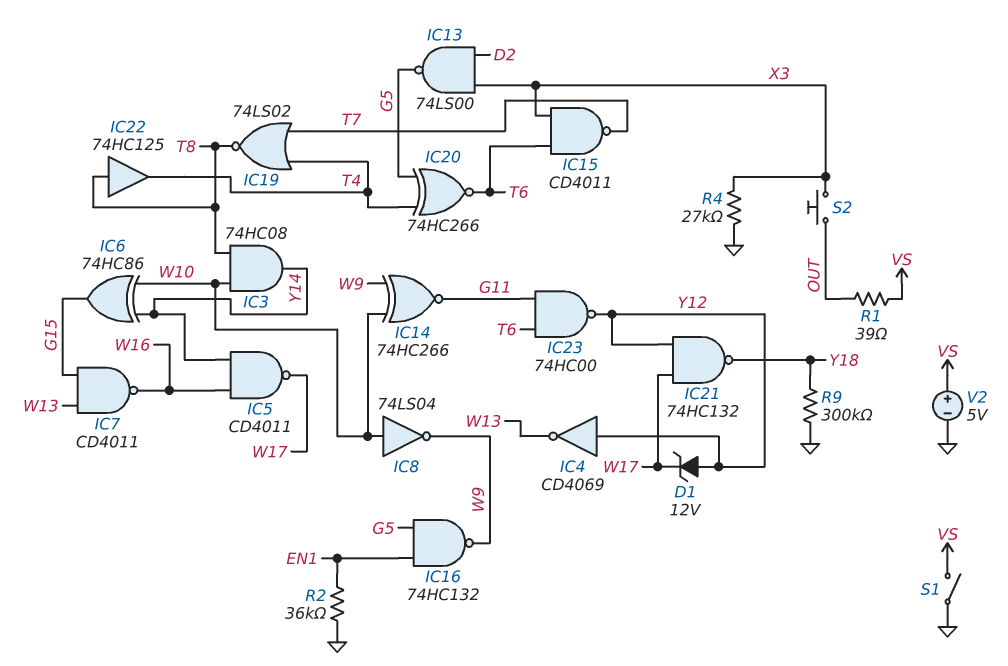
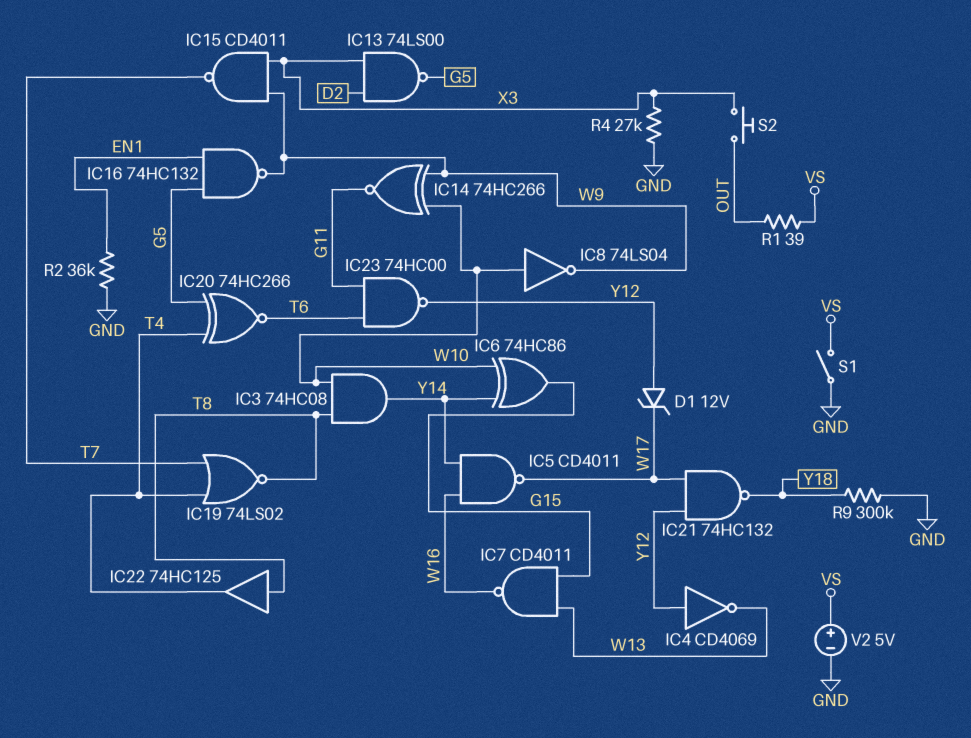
IC15: NAND CD4011 (in T6, in X3, out T7) -> NAND CD4011 (in W9, in X3, out T7)

